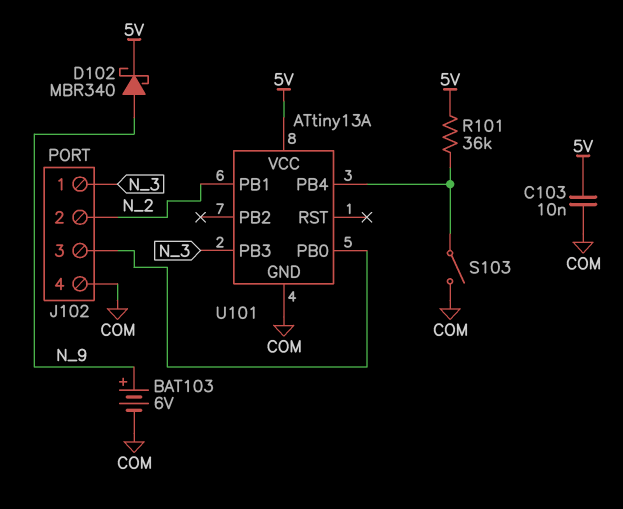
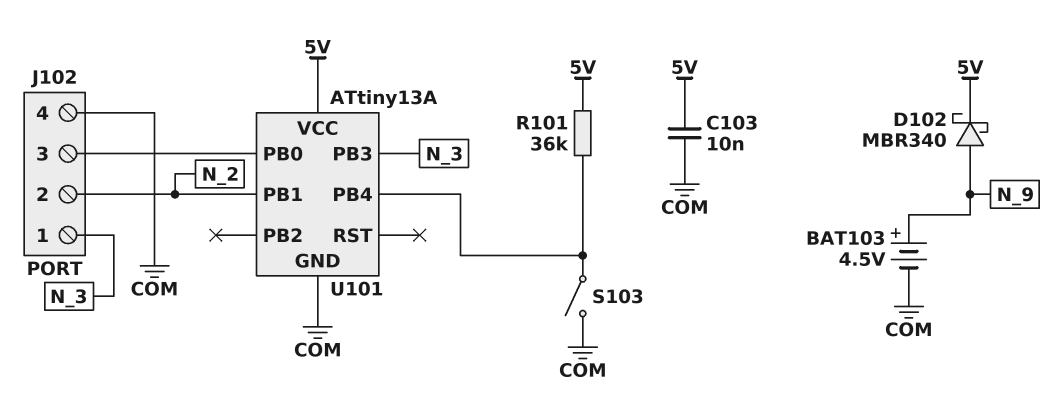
BAT103: 6V (plus N_9, minus COM) -> 4.5V (plus N_9, minus COM)

